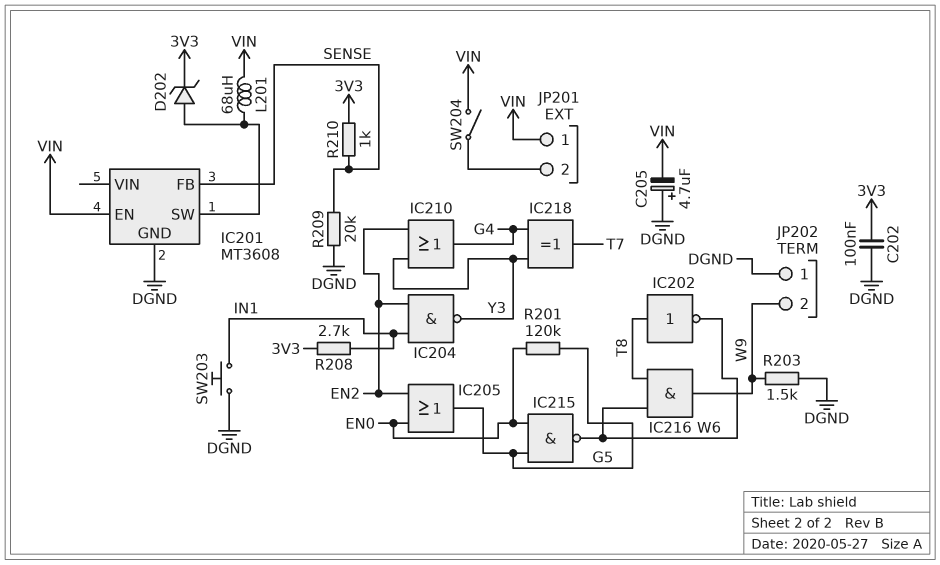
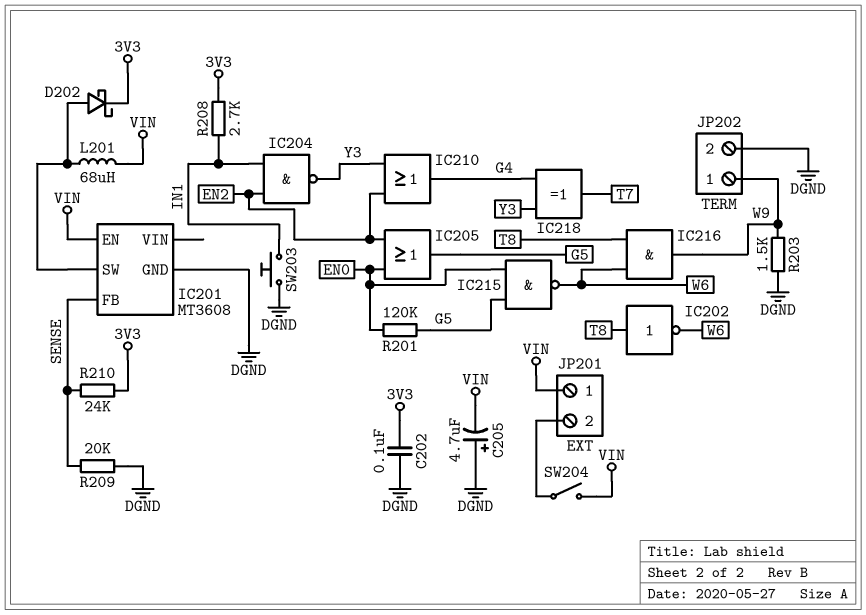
D202: zener (A IC201/SW, K 3V3) -> schottky (A IC201/SW, K 3V3)
JP202 pin 1: DGND -> W9
JP202 pin 2: W9 -> DGND
R210: 1k (3V3, SENSE) -> 24k (3V3, SENSE)

